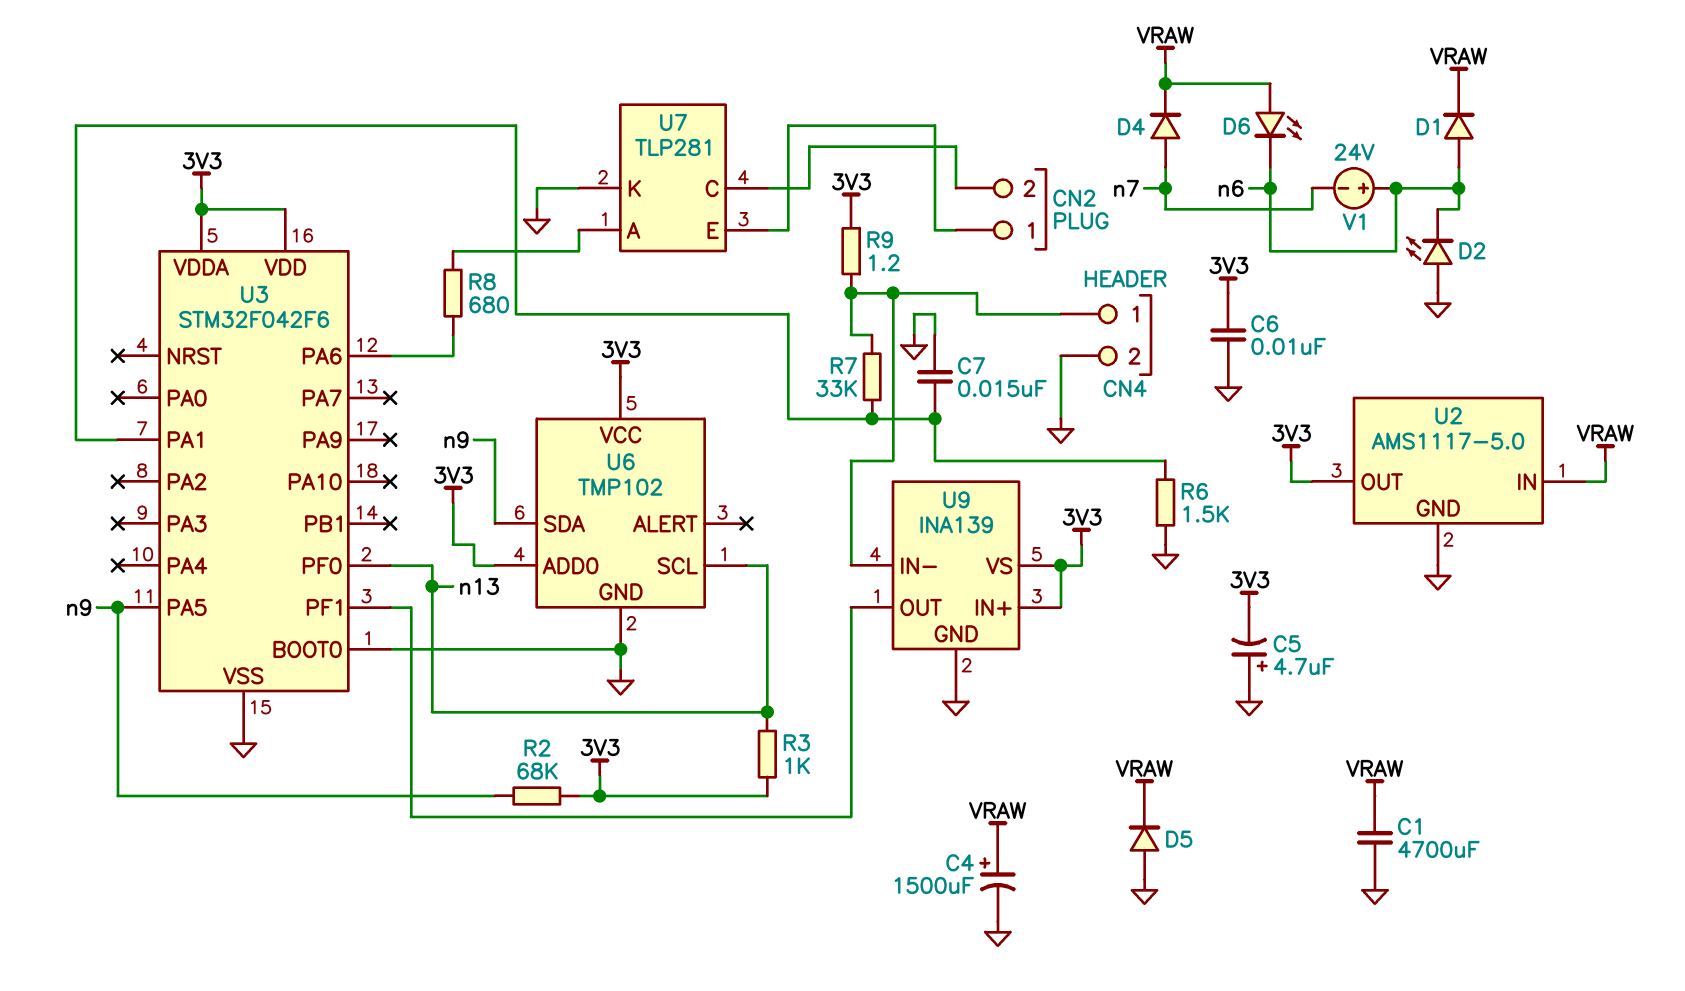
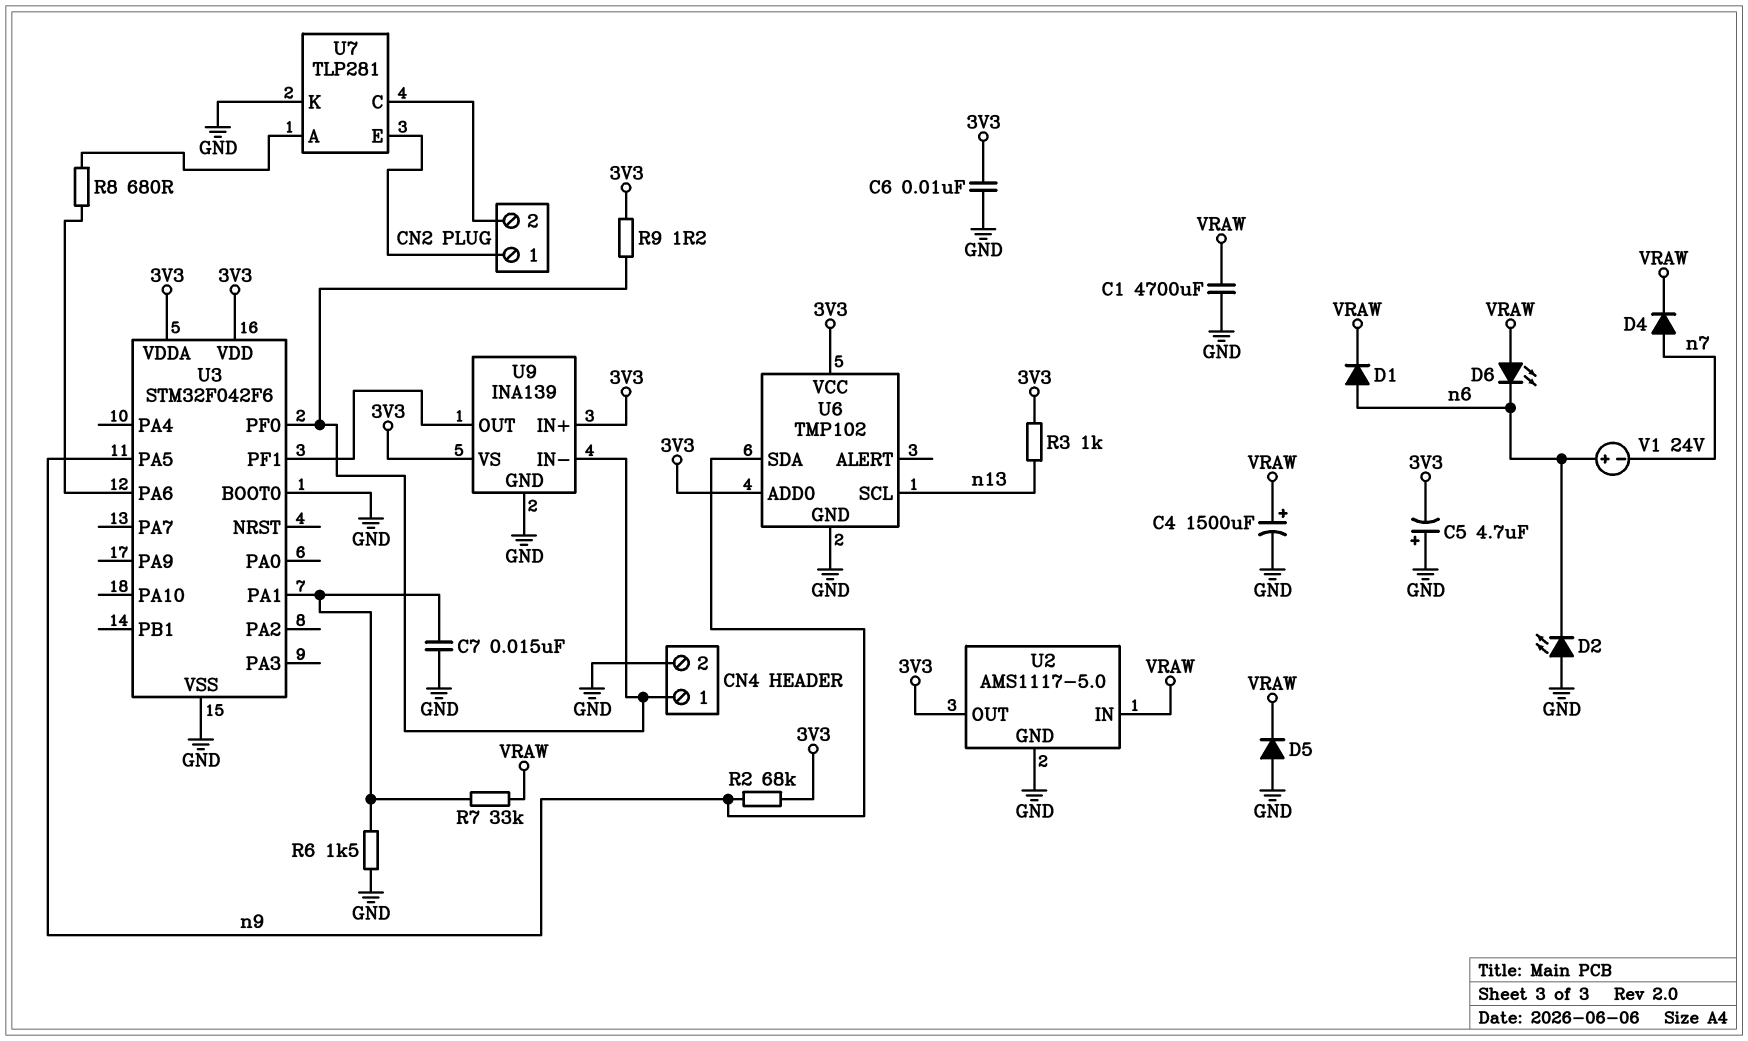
R7: 33k (CN4/1, U3/PA1) -> 33k (U3/PA1, VRAW)
U3 pin PF0: n13 -> CN4/1

